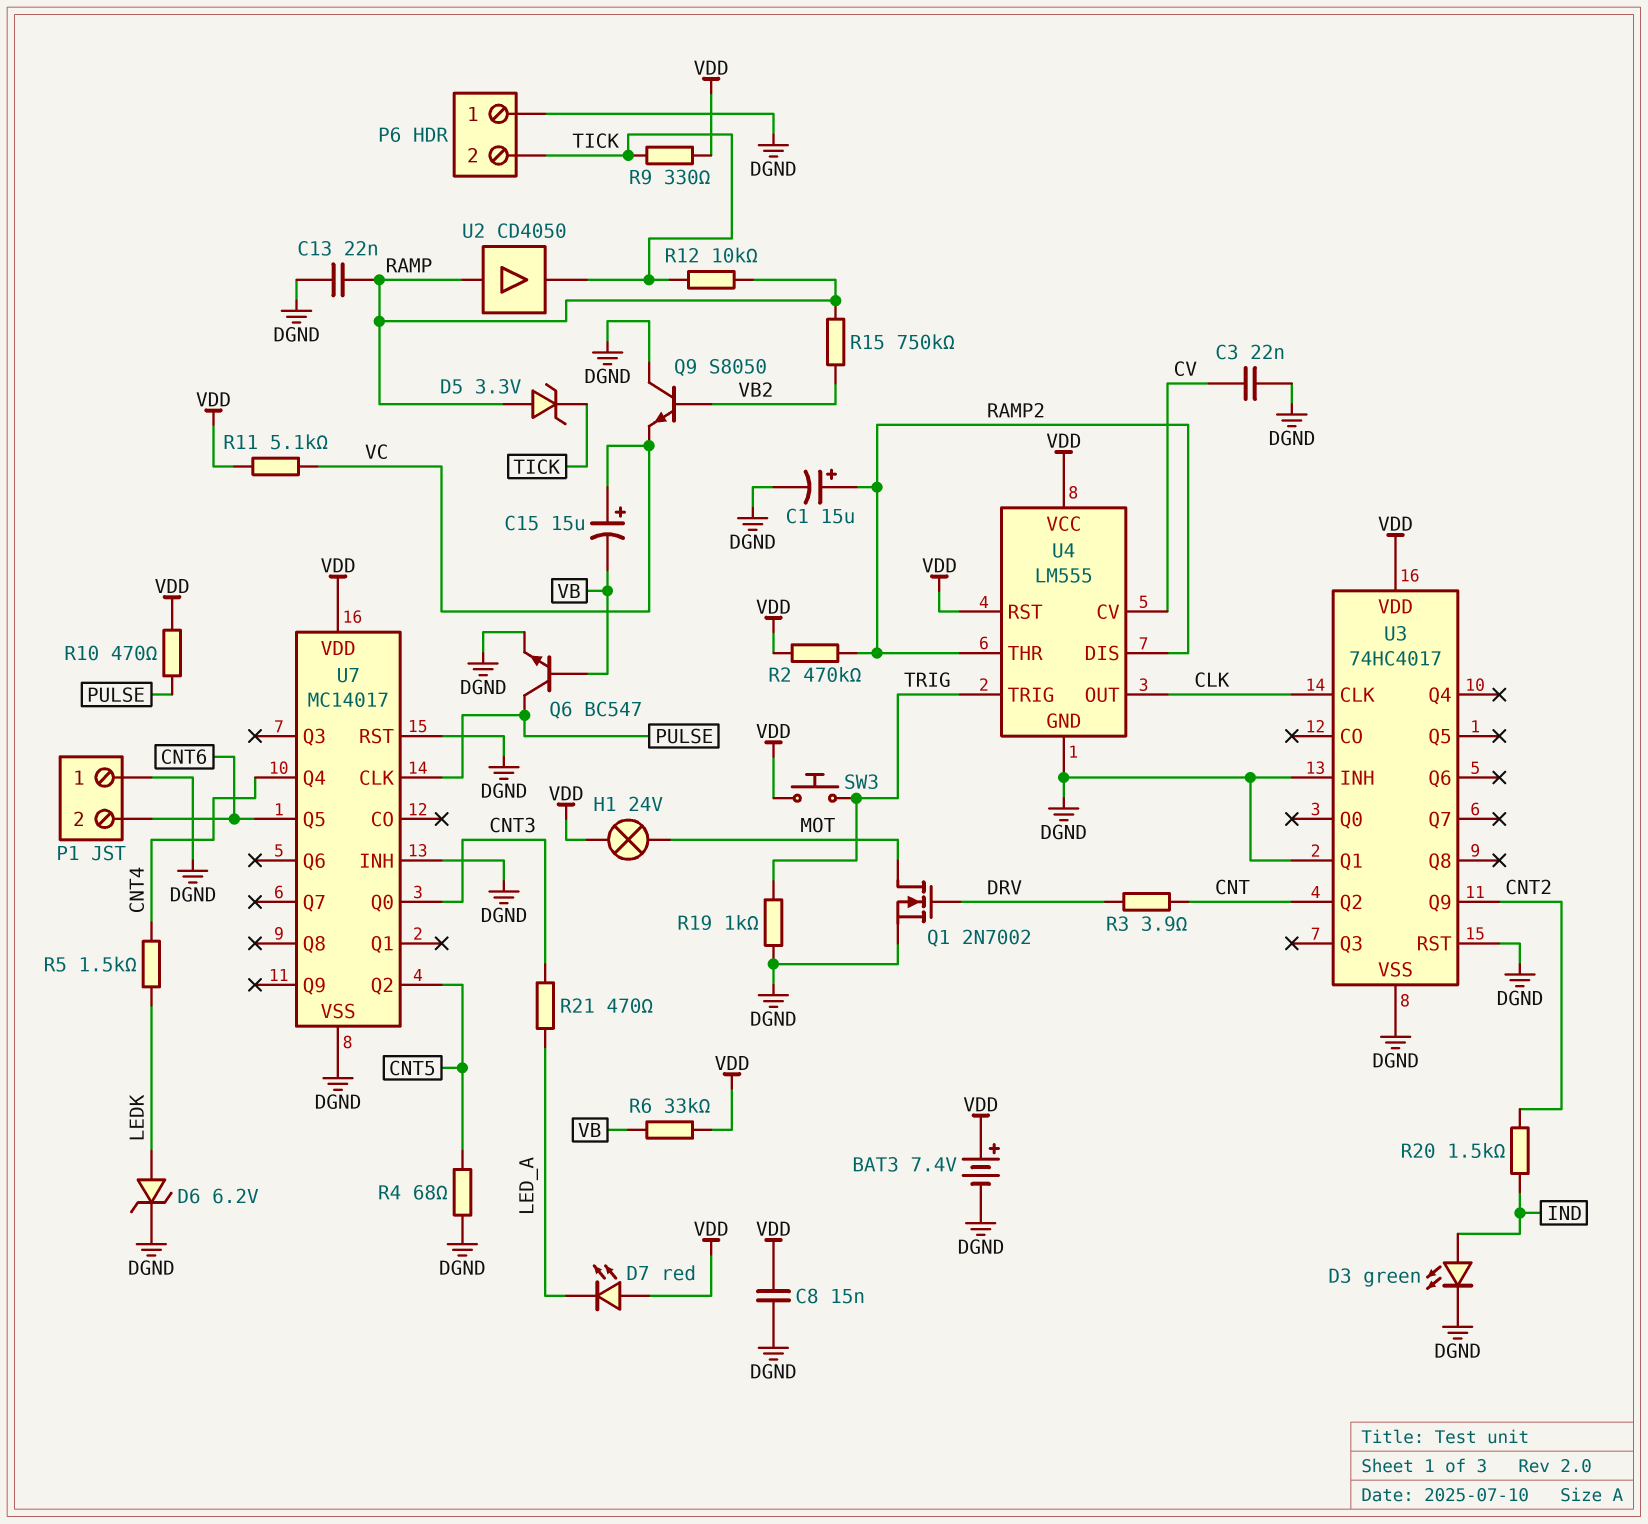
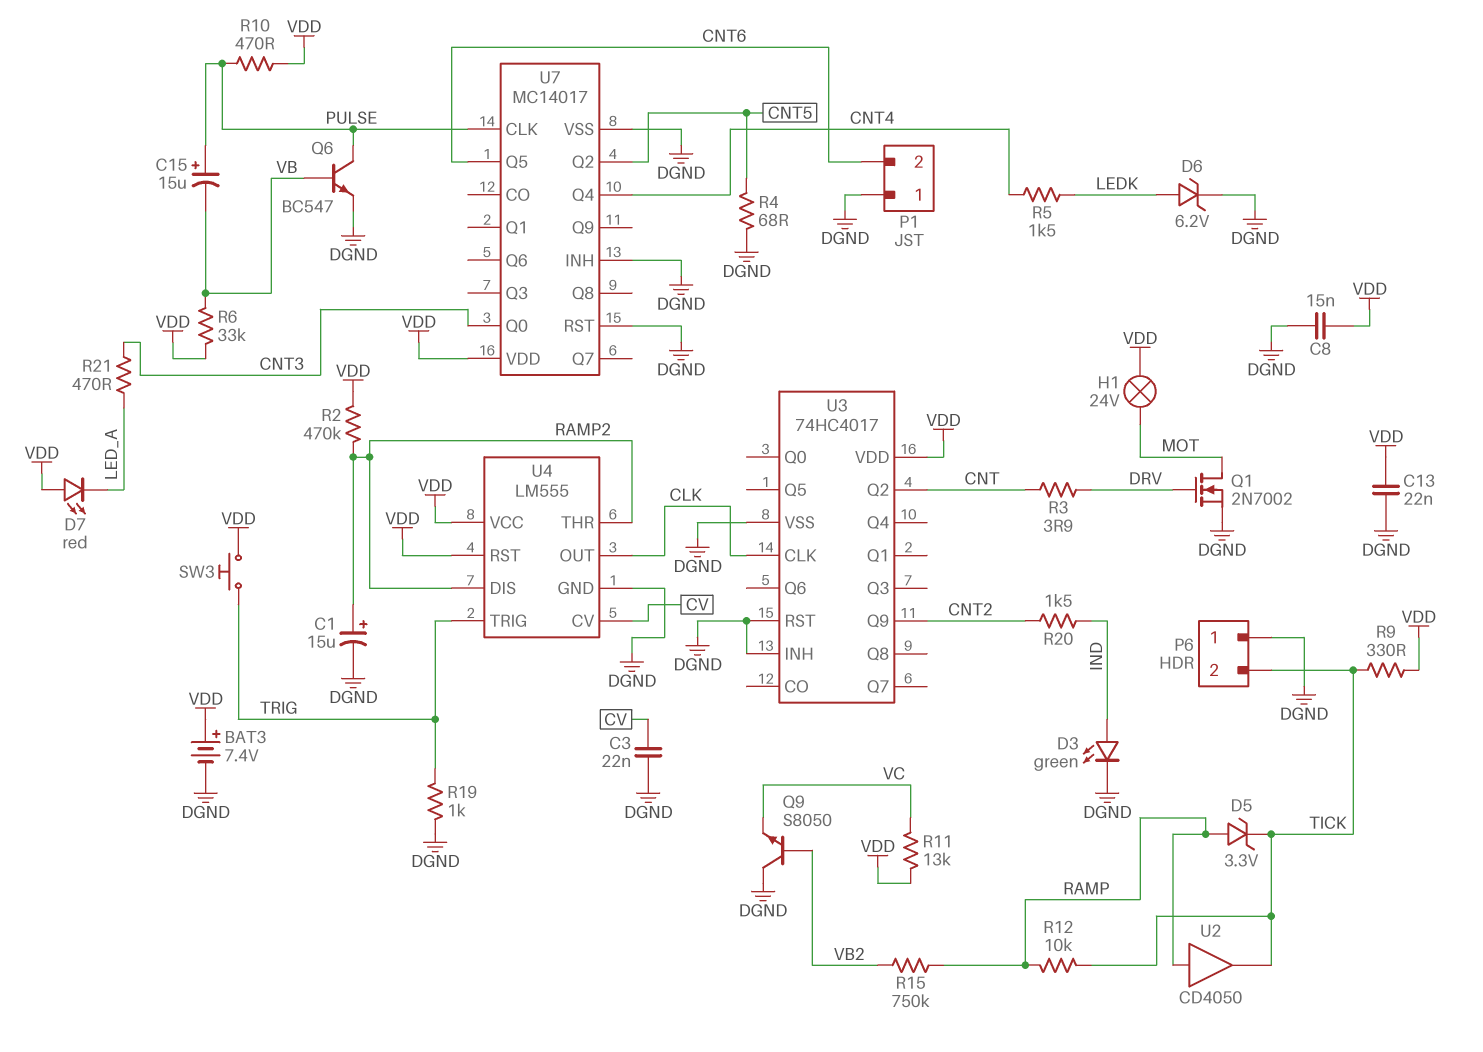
C13: 22nF (DGND, RAMP) -> 22nF (DGND, VDD)
C15: 15uF (plus VC, minus VB) -> 15uF (plus PULSE, minus VB)
R11: 5.1k (VC, VDD) -> 13k (VC, VDD)
U3 pin Q1: DGND -> none

